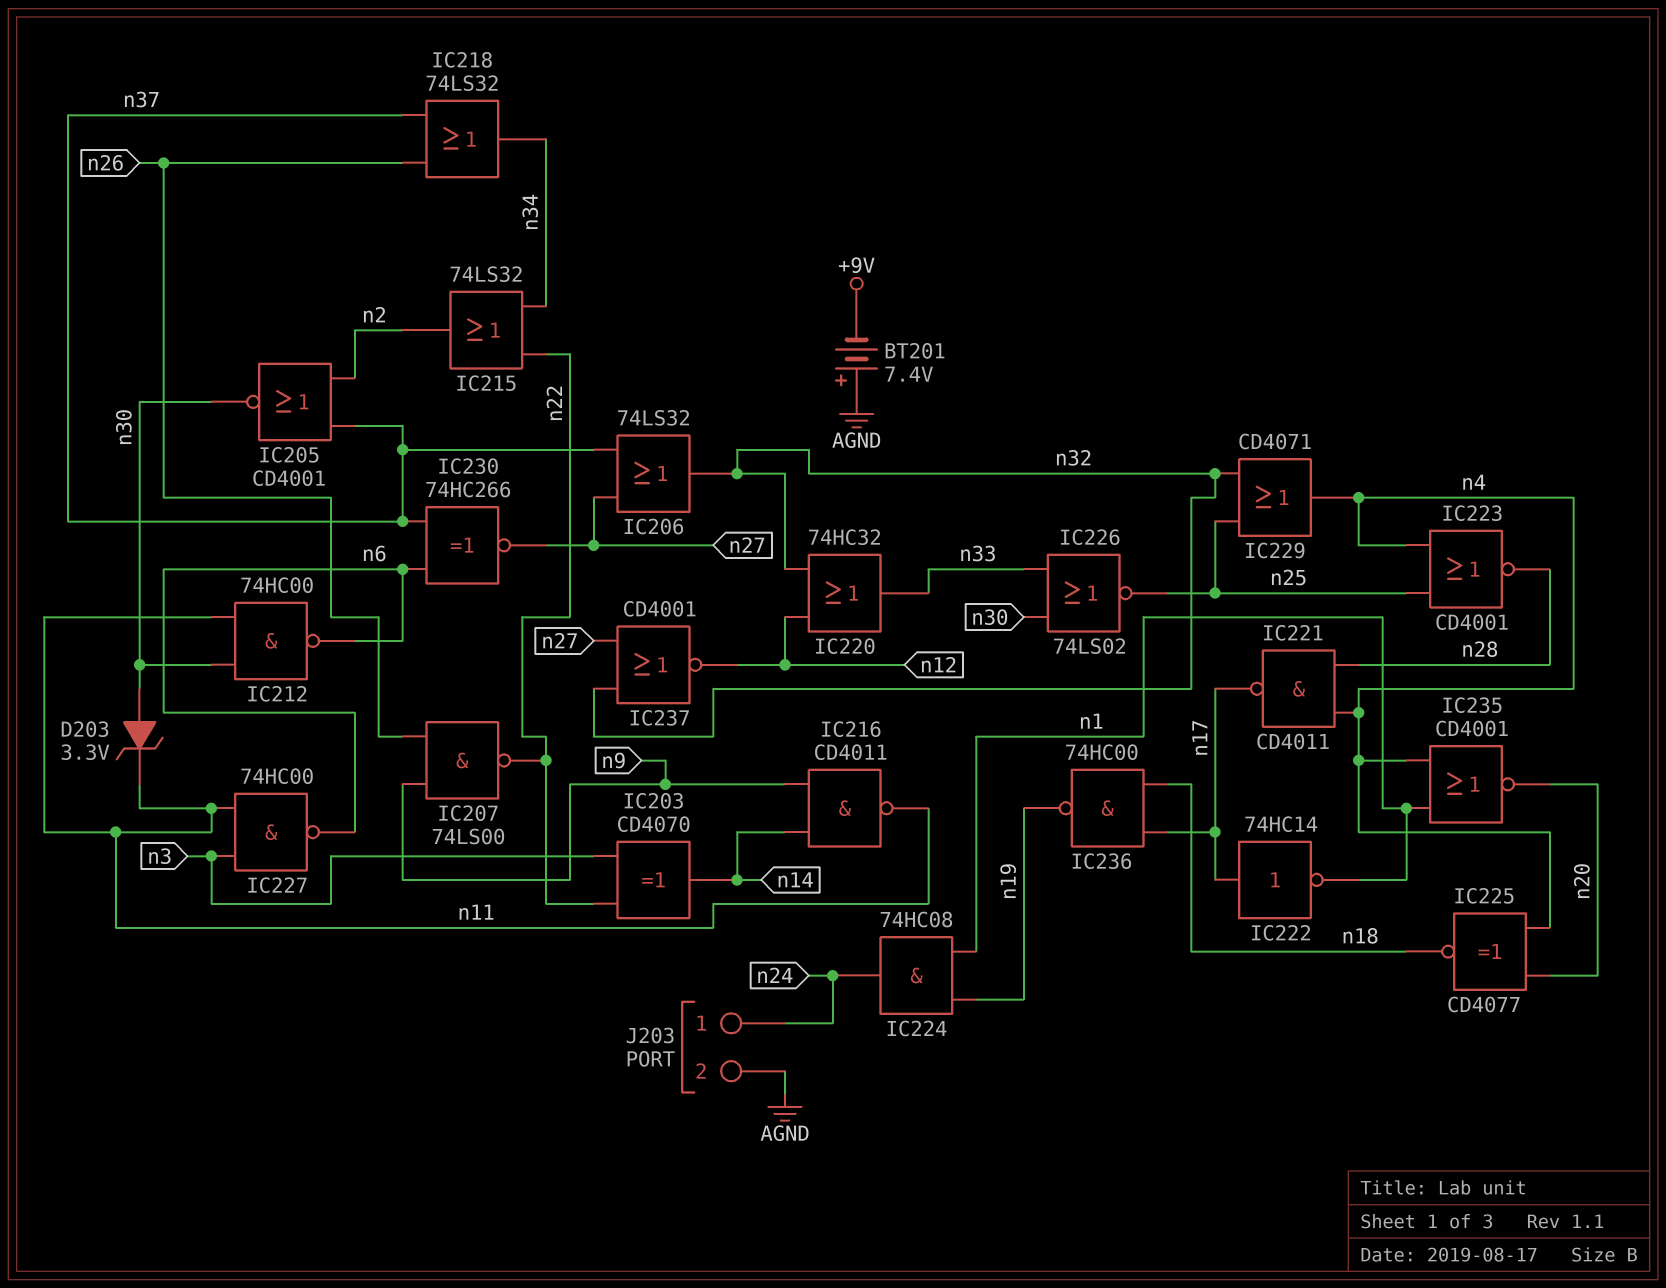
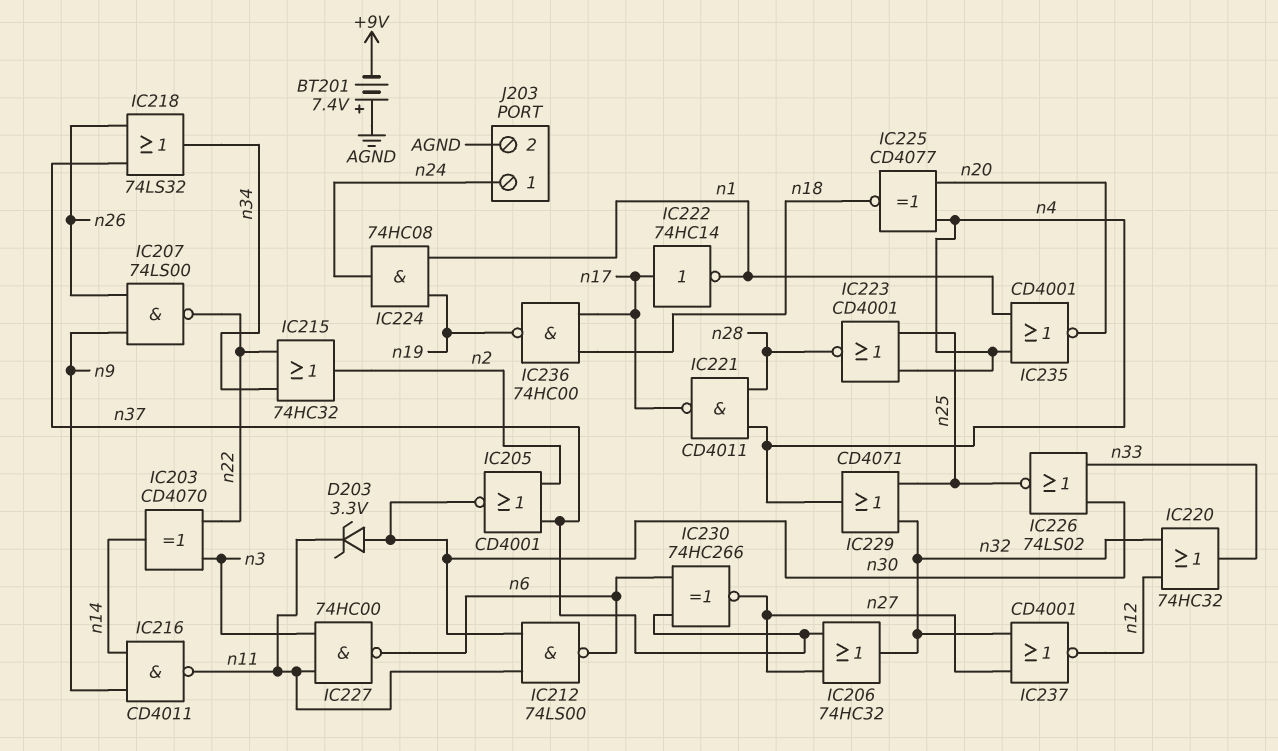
IC206: OR 74LS32 (in n27, in n37, out n32) -> OR 74HC32 (in n27, in n37, out n32)
IC212: NAND 74HC00 (in n11, in n30, out n6) -> NAND 74LS00 (in n11, in n30, out n6)
IC215: OR 74LS32 (in n22, in n34, out n2) -> OR 74HC32 (in n22, in n34, out n2)

